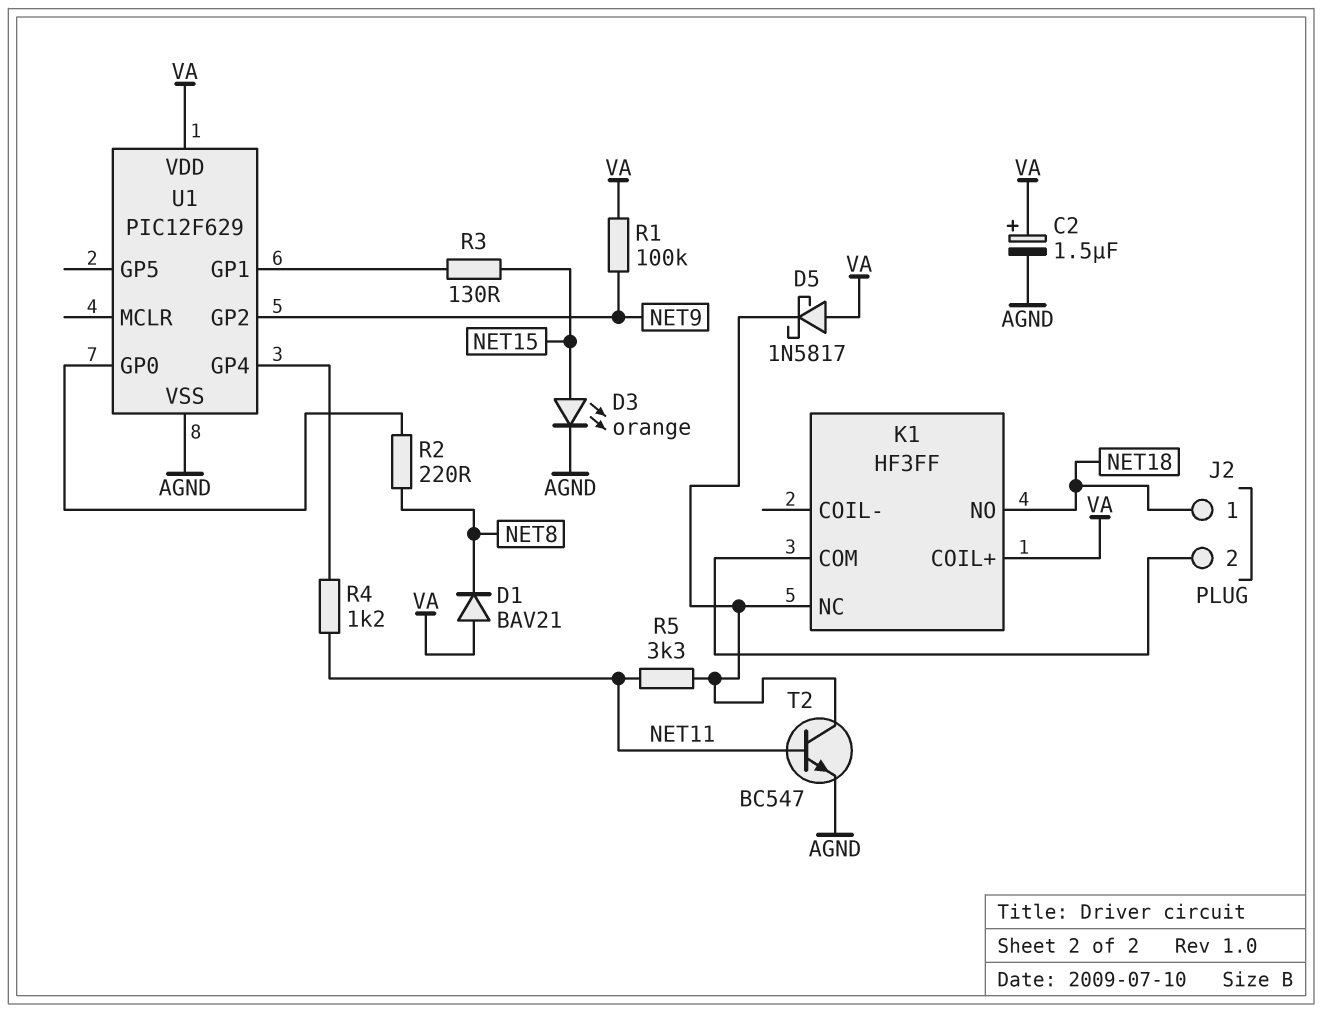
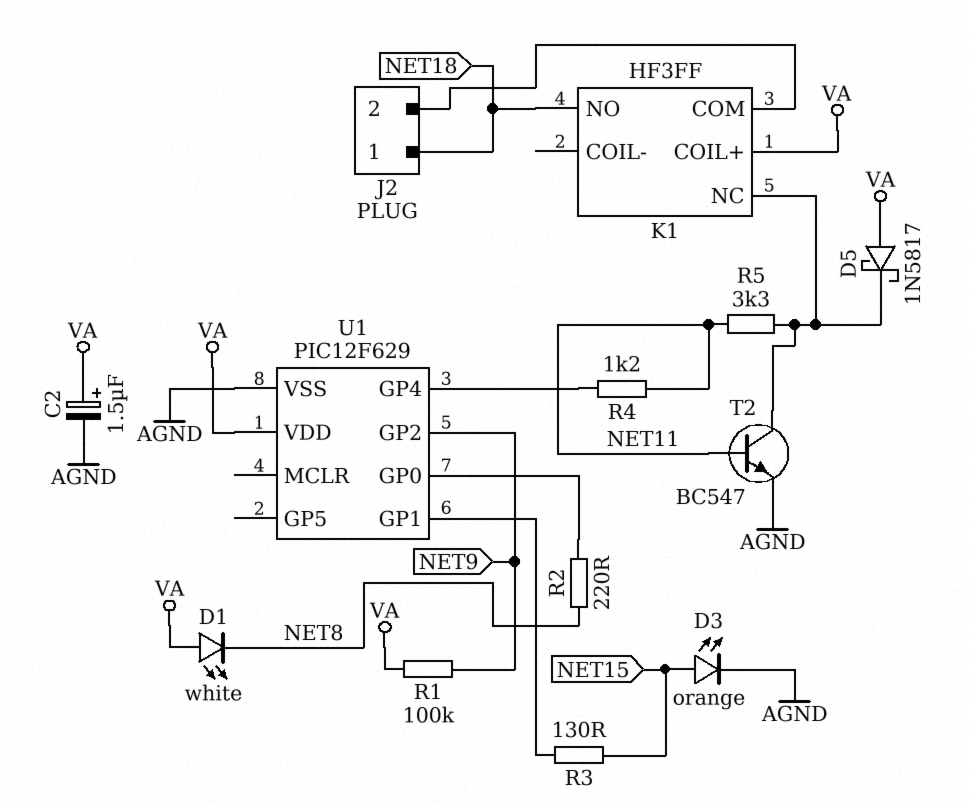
D1: diode BAV21 (A VA, K NET8) -> LED white (A VA, K NET8)

